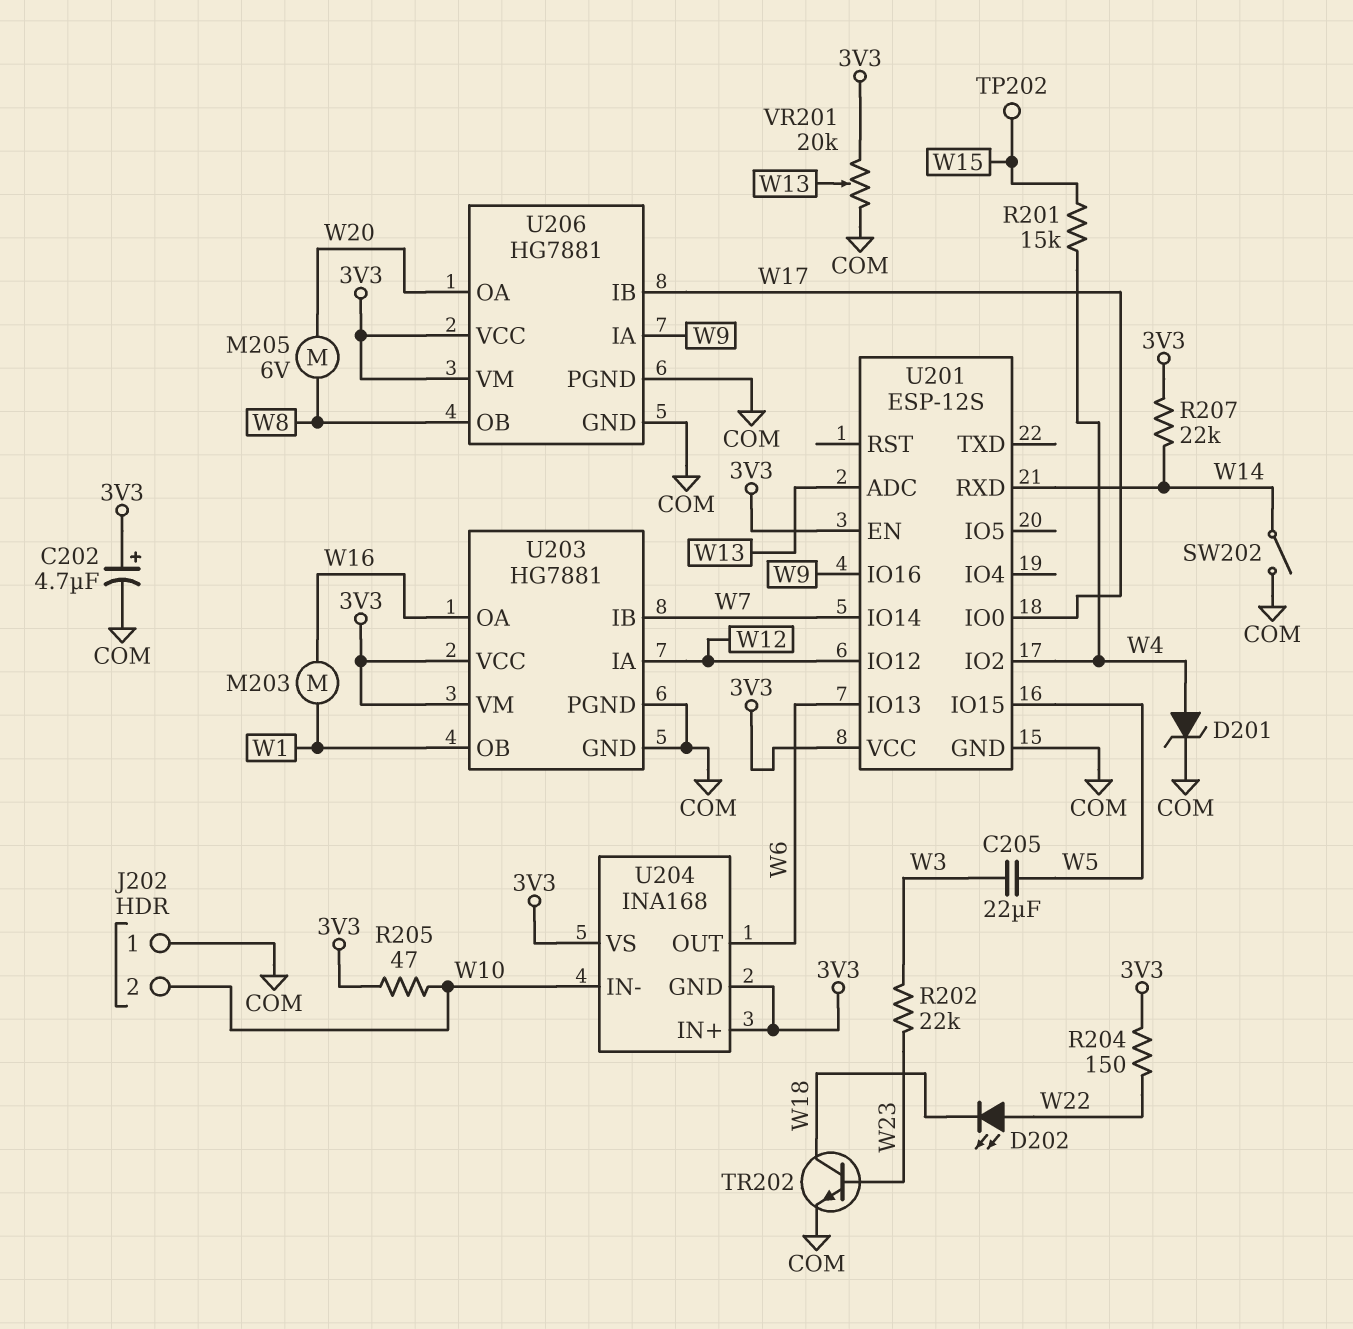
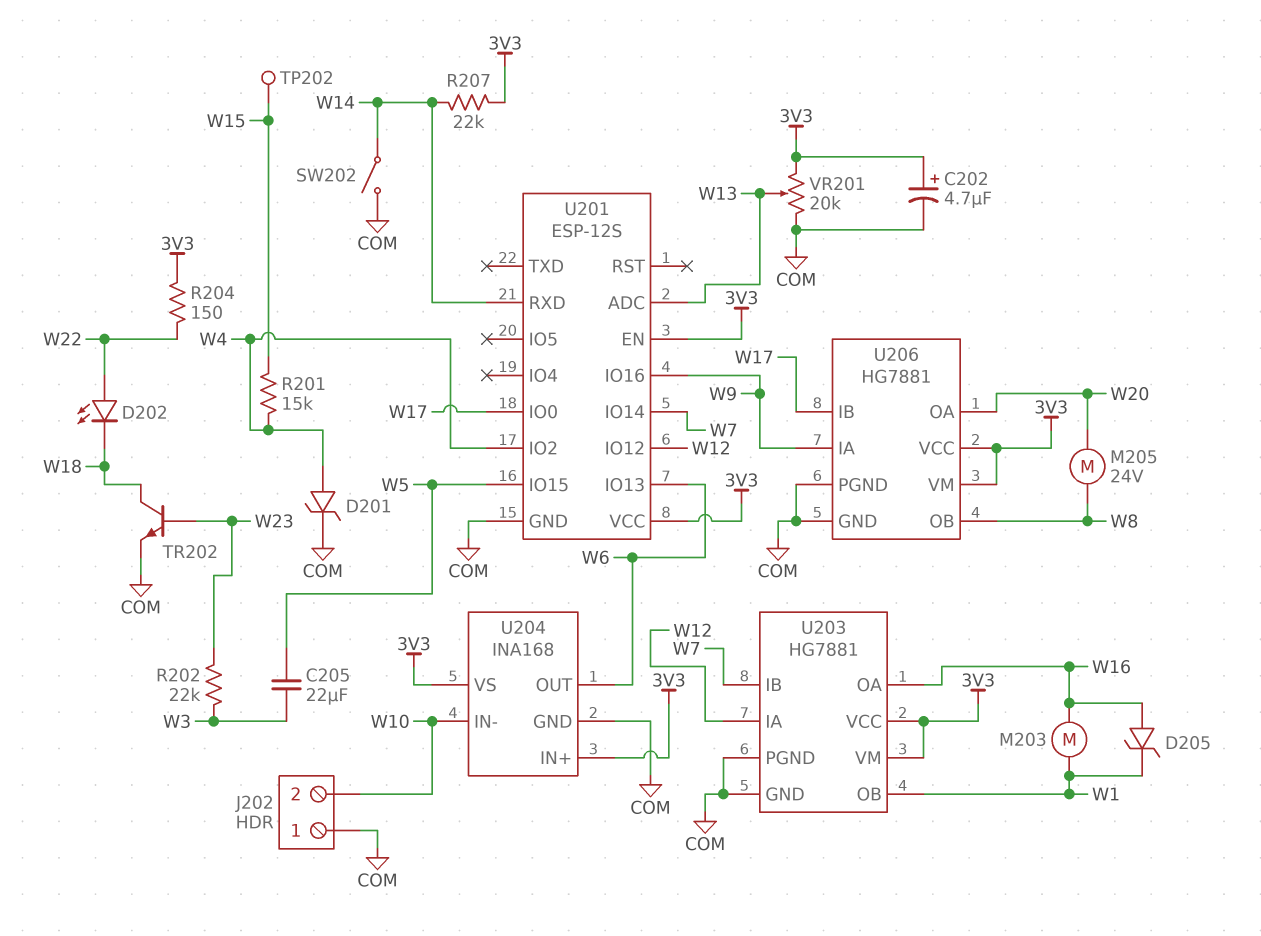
D205: none -> zener (A W16, K W1)
M205: motor 6V (W8, W20) -> motor 24V (W8, W20)
R205: 47 (3V3, W10) -> none
U204 pin GND: 3V3 -> COM

